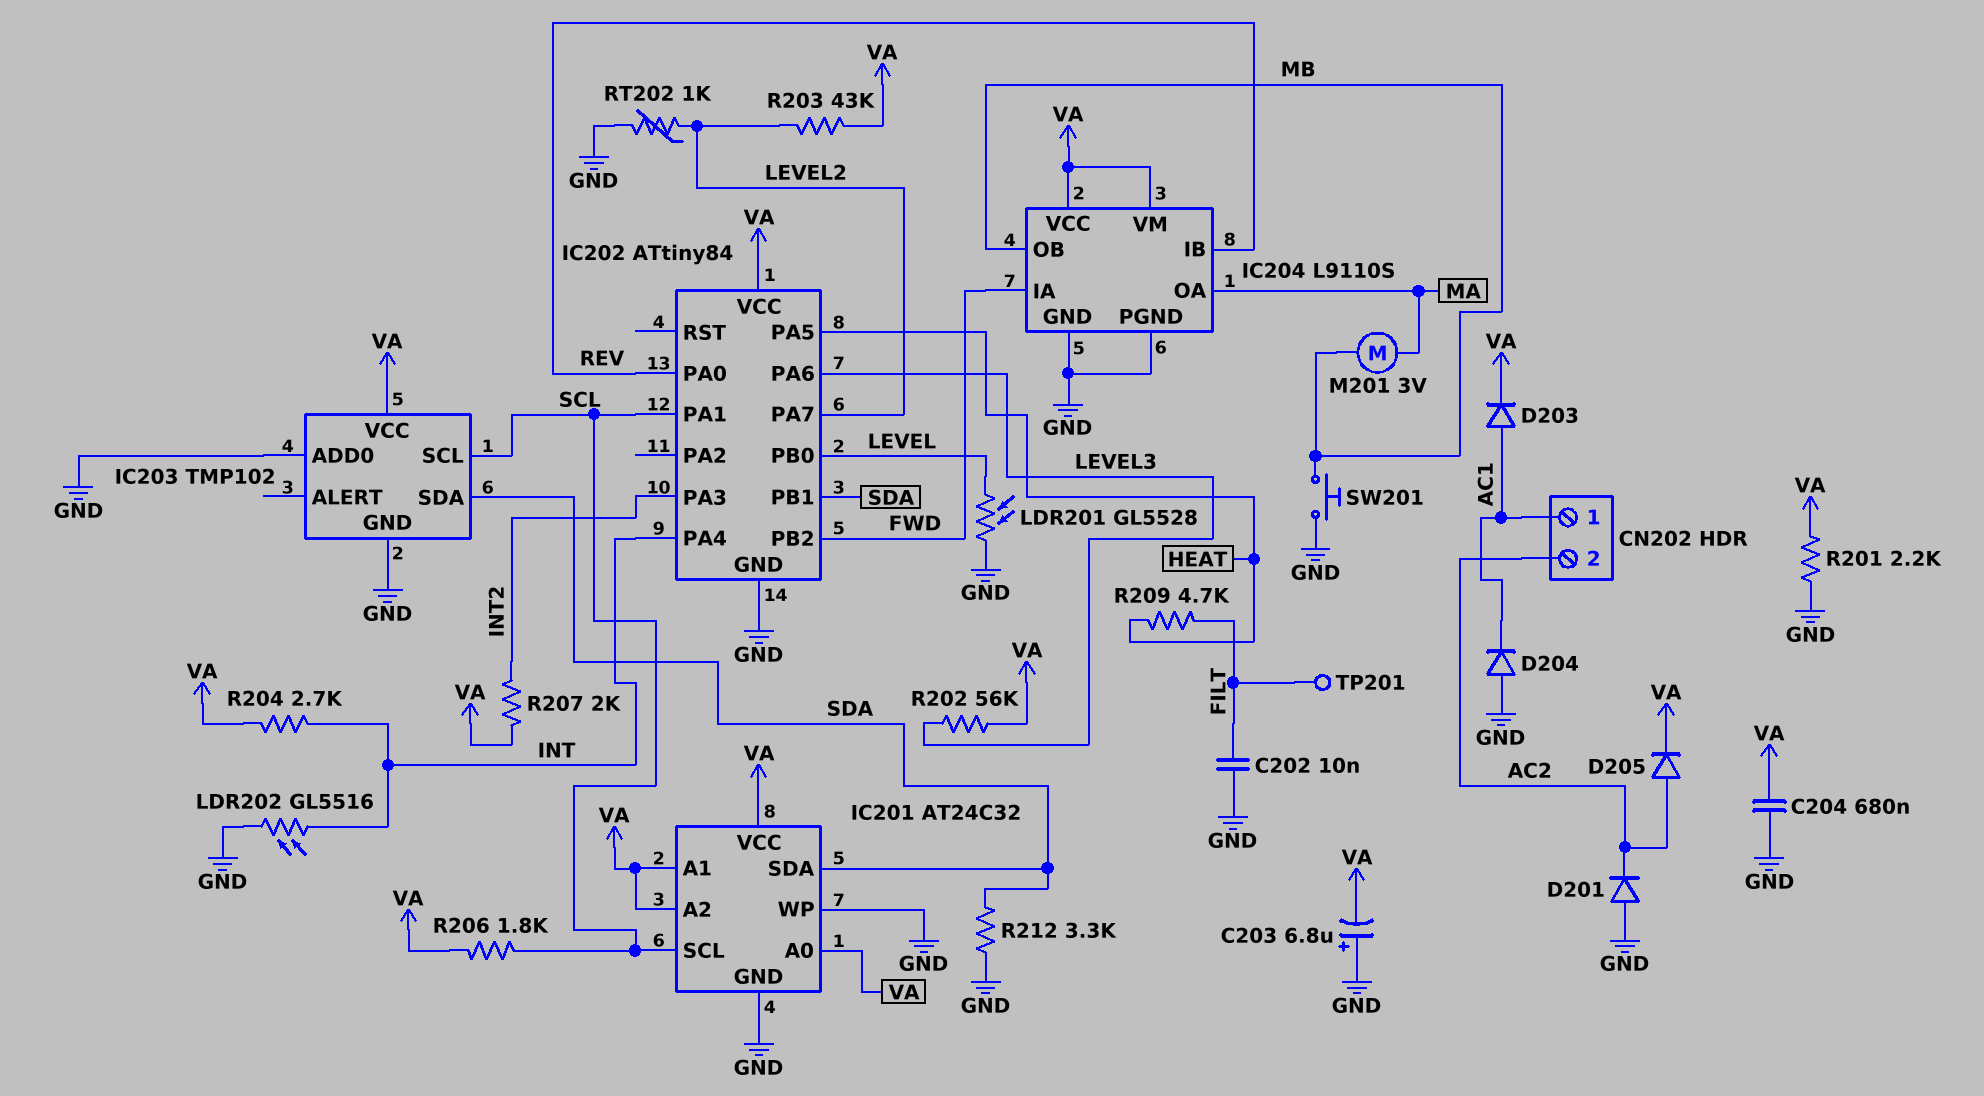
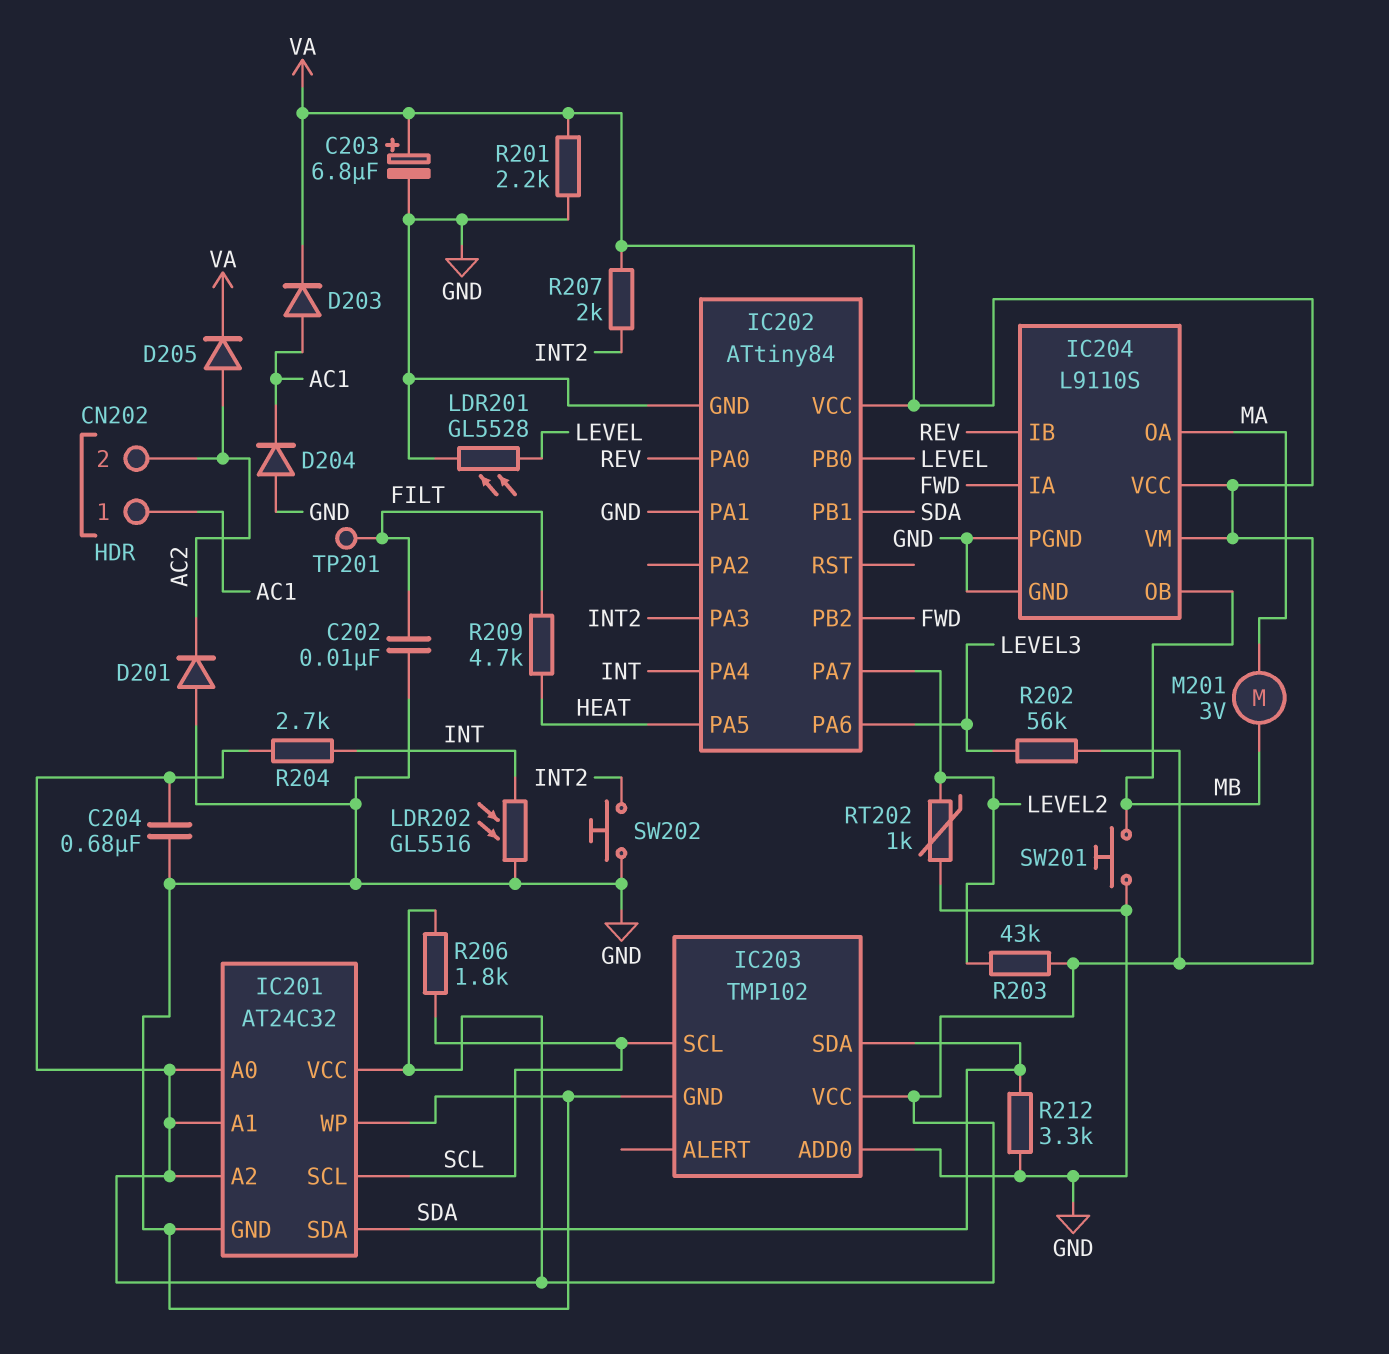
C203: 6.8uF (plus GND, minus VA) -> 6.8uF (plus VA, minus GND)
IC202 pin PA1: SCL -> GND
SW202: none -> button (GND, INT2)

